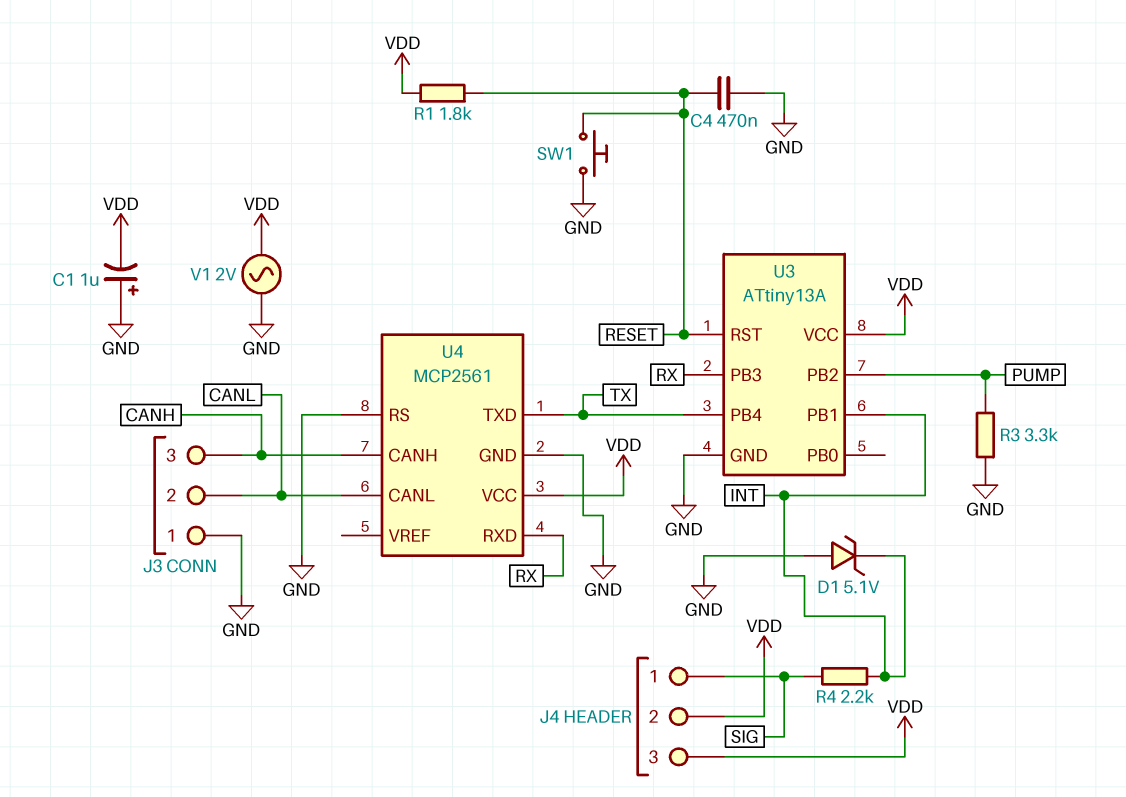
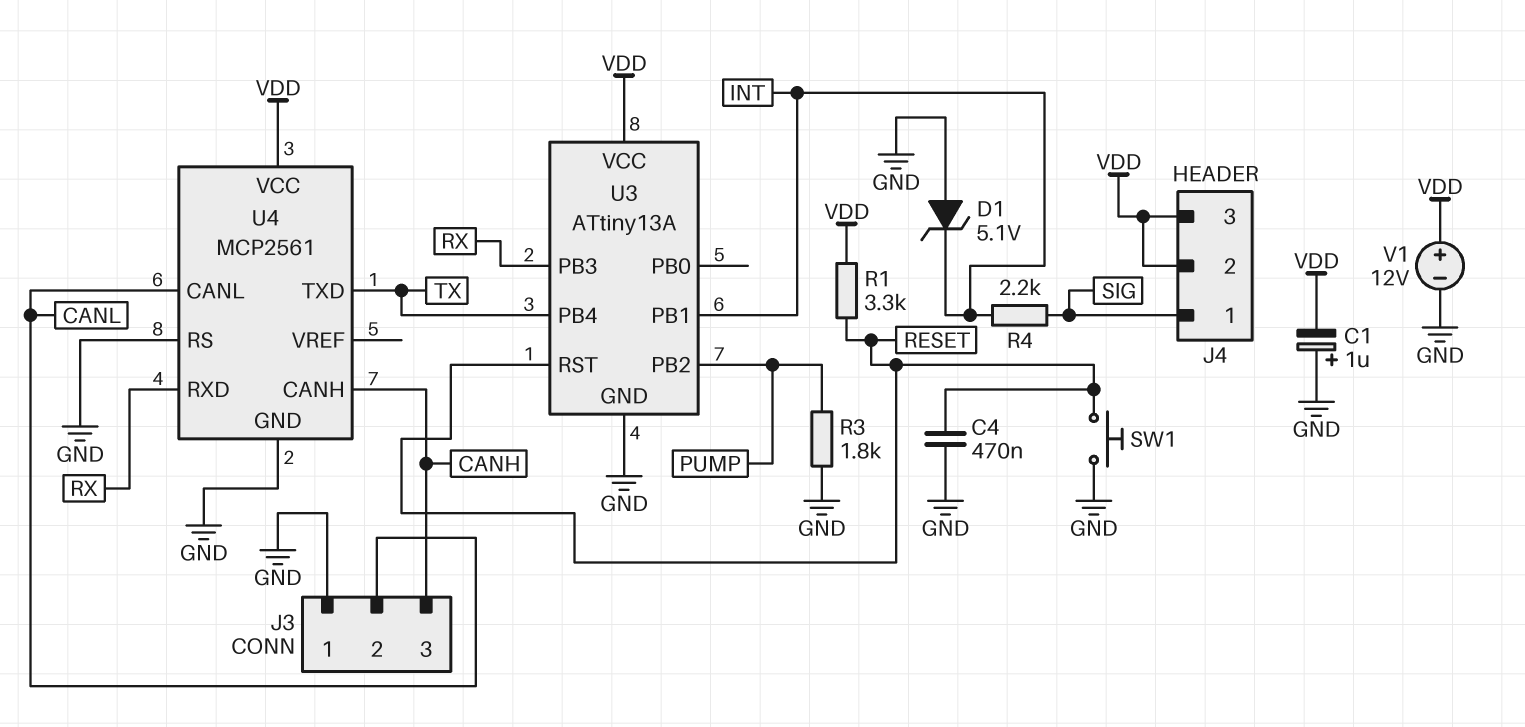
R1: 1.8k (RESET, VDD) -> 3.3k (RESET, VDD)
R3: 3.3k (GND, PUMP) -> 1.8k (GND, PUMP)
V1: AC 2V (GND, VDD) -> 12V (plus VDD, minus GND)

